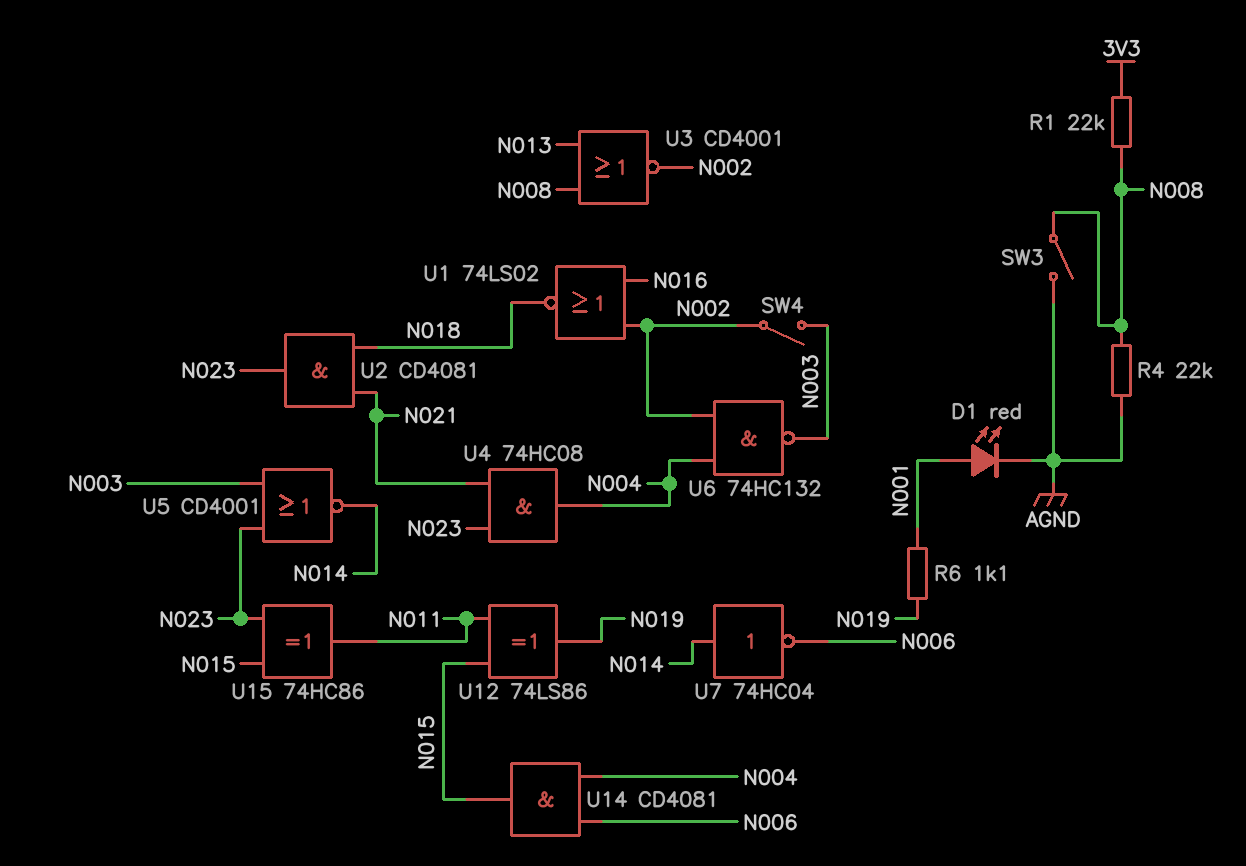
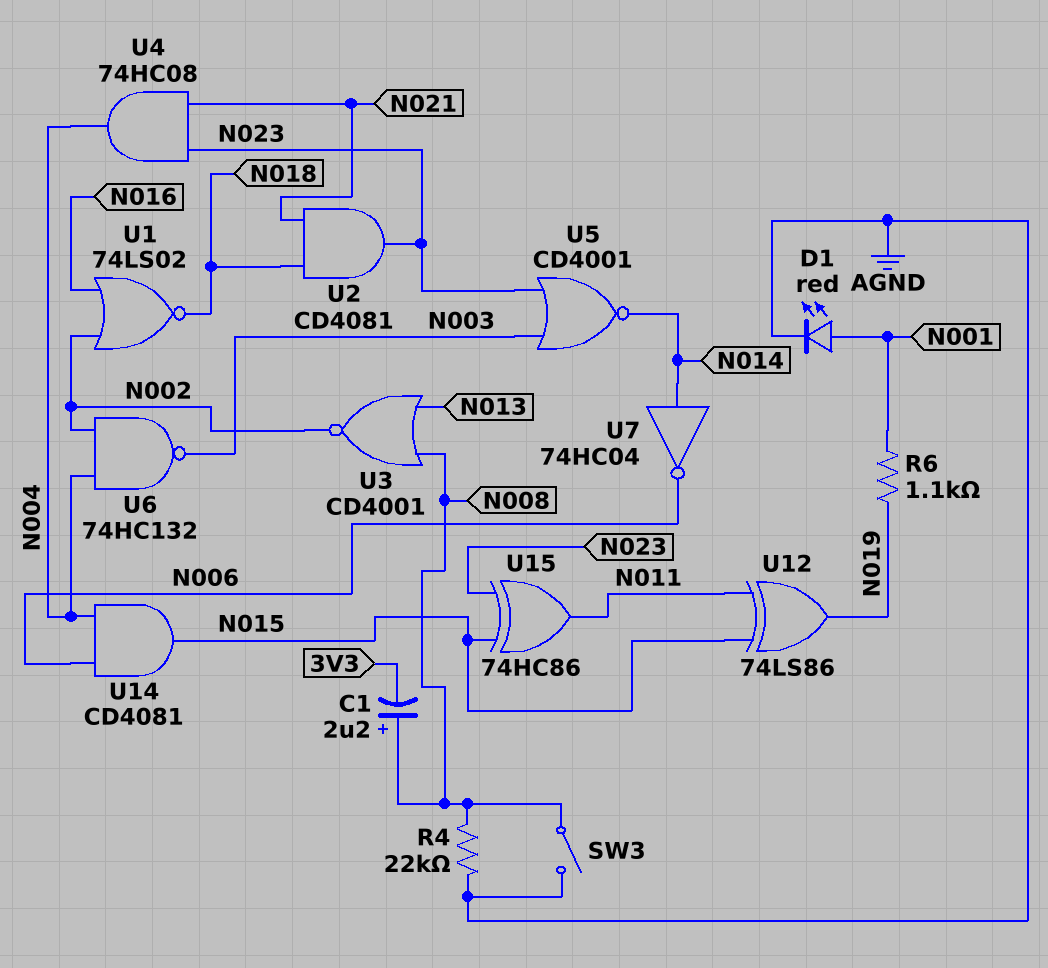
C1: none -> 2.2uF (plus N008, minus 3V3)
R1: 22k (3V3, N008) -> none
SW4: switch (N002, N003) -> none

